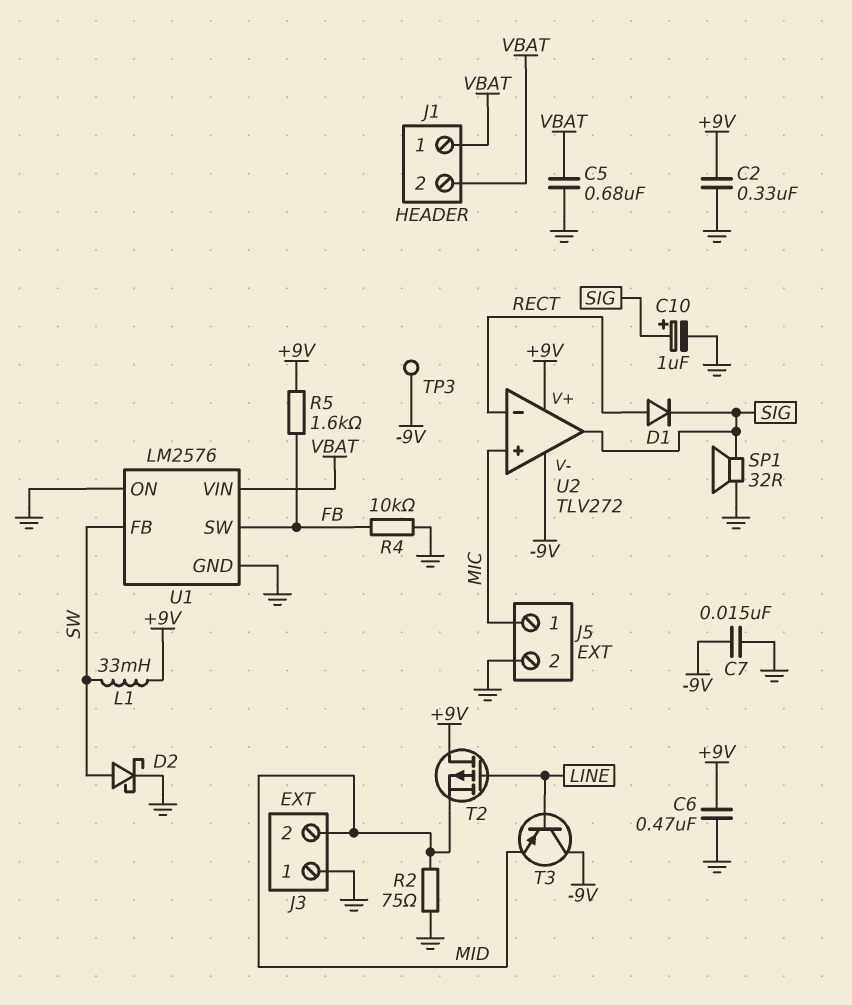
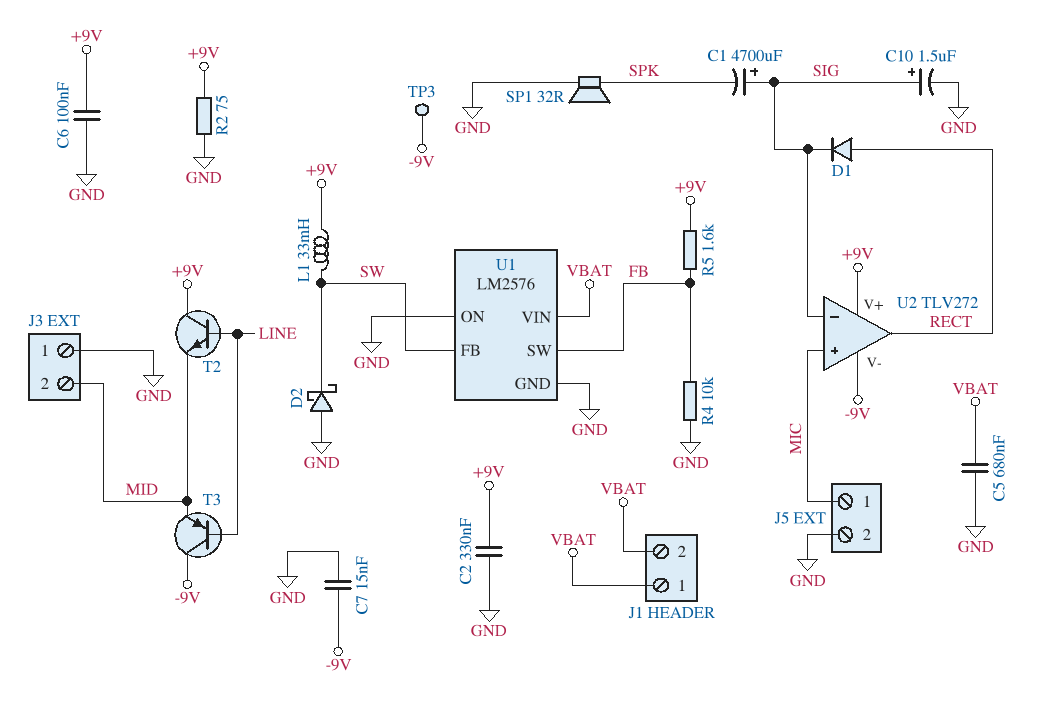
C1: none -> 4700uF (plus SIG, minus SPK)
C6: 470nF (+9V, GND) -> 100nF (+9V, GND)
C10: 1uF (plus SIG, minus GND) -> 1.5uF (plus SIG, minus GND)
D2: schottky (A SW, K GND) -> schottky (A GND, K SW)
R2: 75 (GND, MID) -> 75 (+9V, GND)
SP1: speaker 32R (GND, SIG) -> speaker 32R (GND, SPK)
T2: PMOS (G LINE, D +9V, S MID) -> NPN (B LINE, C +9V, E MID)
U2 pin in-: RECT -> SIG
U2 pin out: SIG -> RECT

